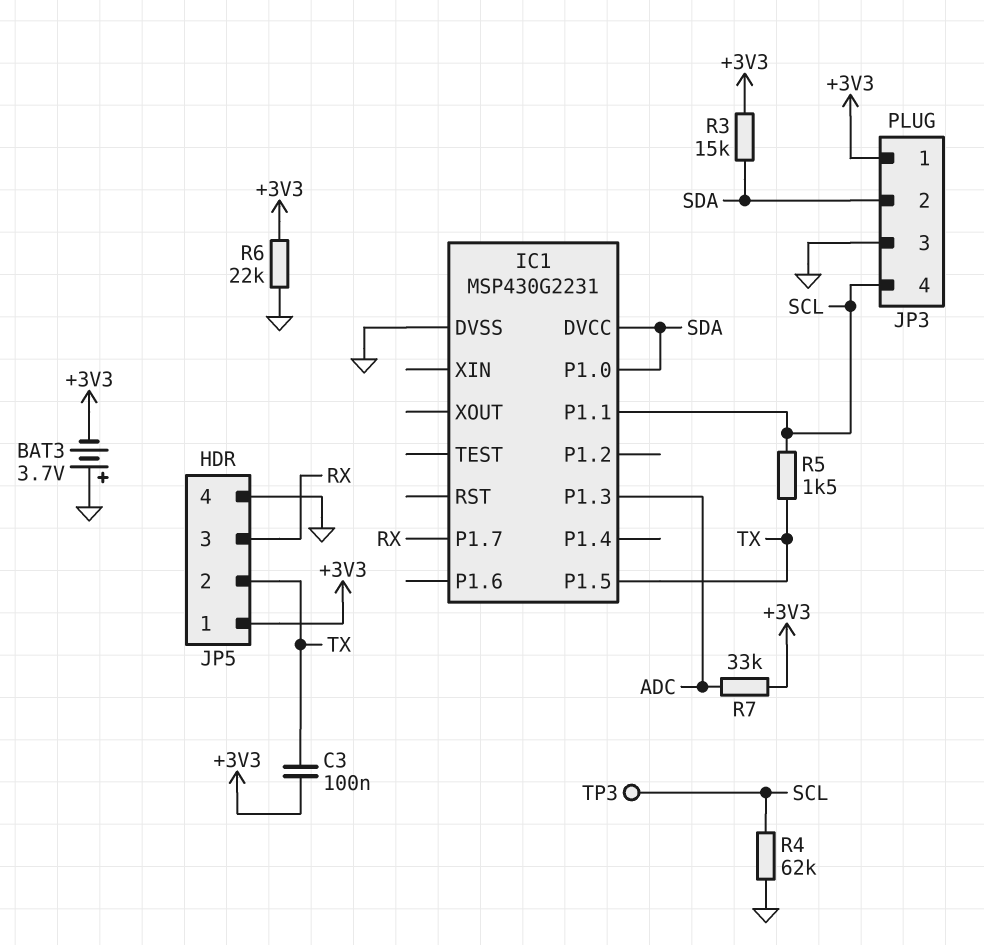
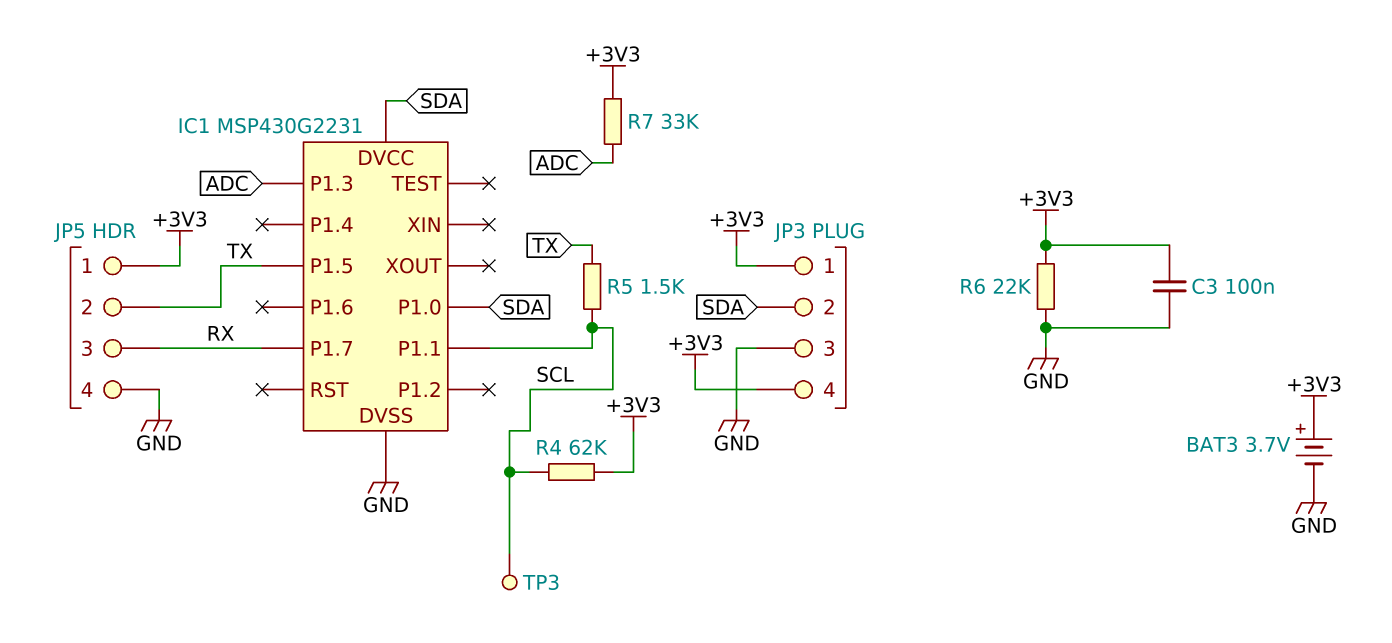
BAT3: 3.7V (plus GND, minus +3V3) -> 3.7V (plus +3V3, minus GND)
C3: 100nF (+3V3, TX) -> 100nF (+3V3, GND)
JP3 pin 4: SCL -> +3V3
R3: 15k (+3V3, SDA) -> none
R4: 62k (GND, SCL) -> 62k (+3V3, SCL)

